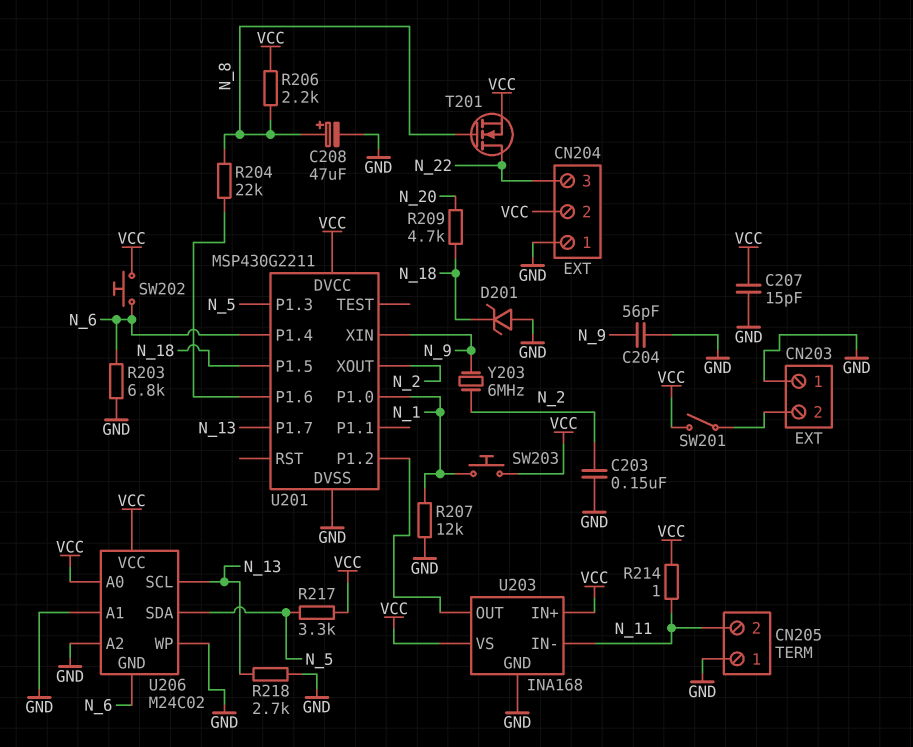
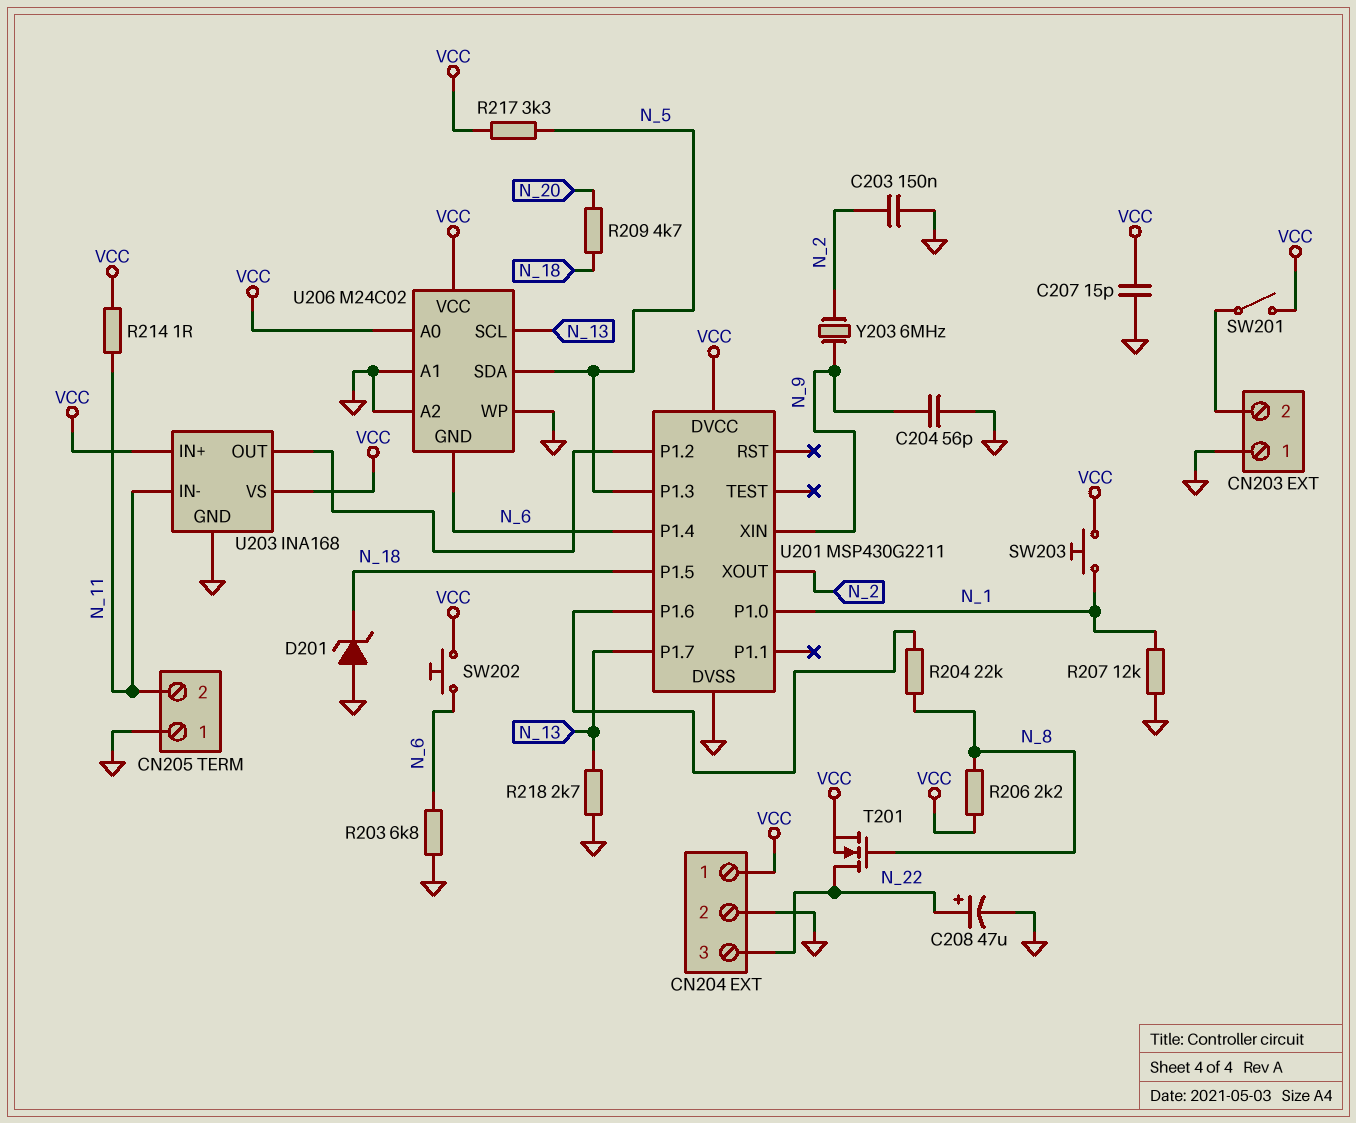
C208: 47uF (plus N_8, minus GND) -> 47uF (plus N_22, minus GND)
CN204 pin 1: GND -> VCC
CN204 pin 2: VCC -> GND

